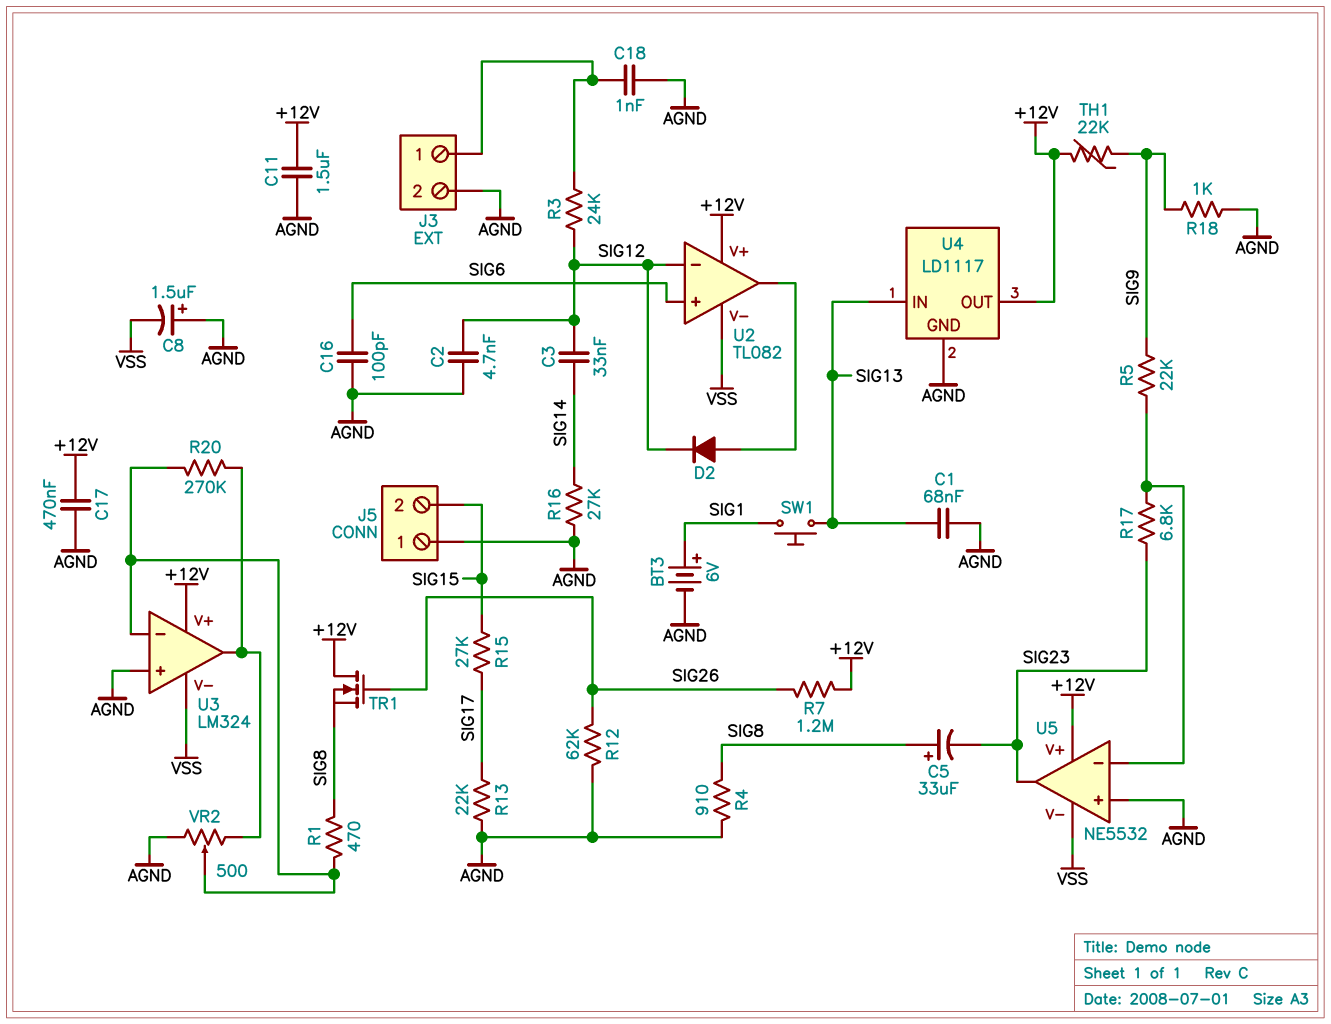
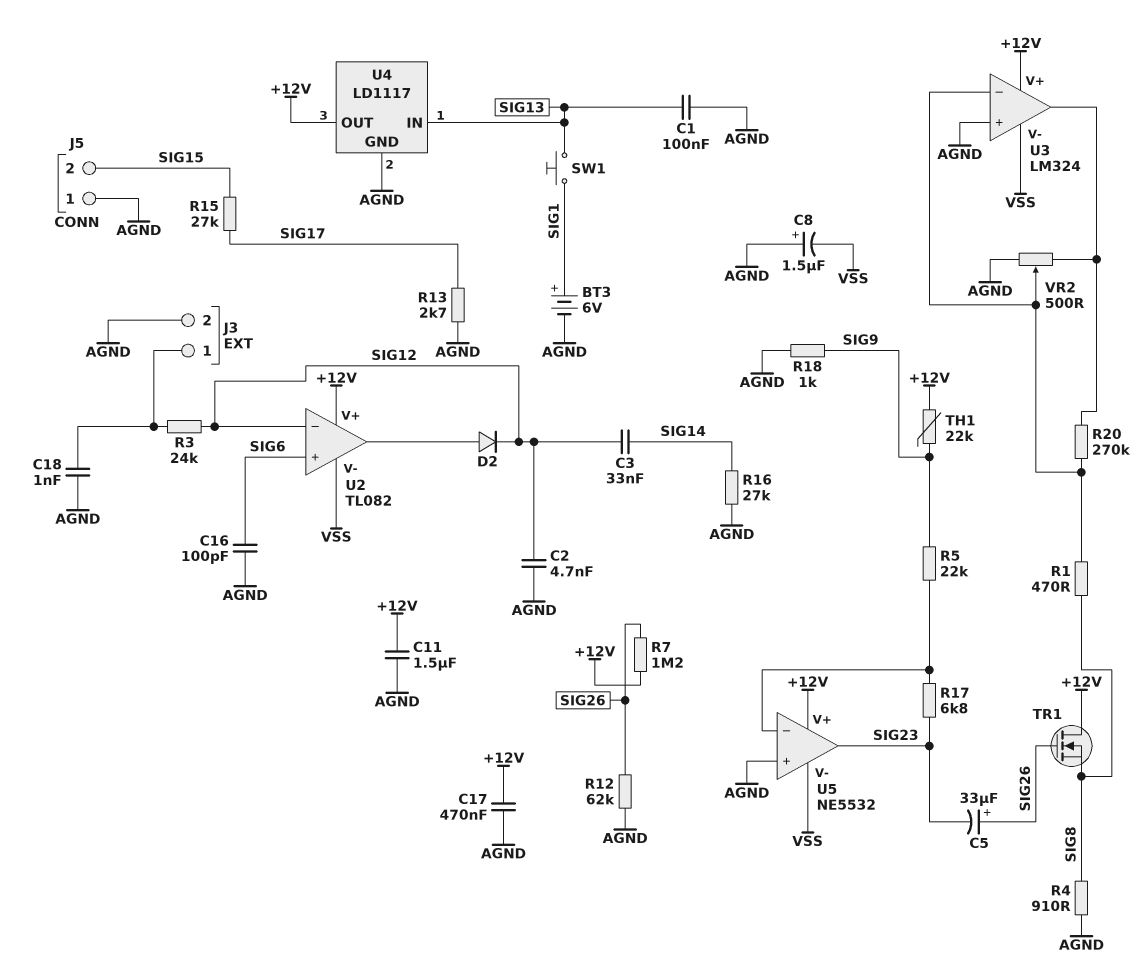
C1: 68nF (AGND, SIG13) -> 100nF (AGND, SIG13)
C5: 33uF (plus SIG8, minus SIG23) -> 33uF (plus SIG26, minus SIG23)
R13: 22k (AGND, SIG17) -> 2.7k (AGND, SIG17)

